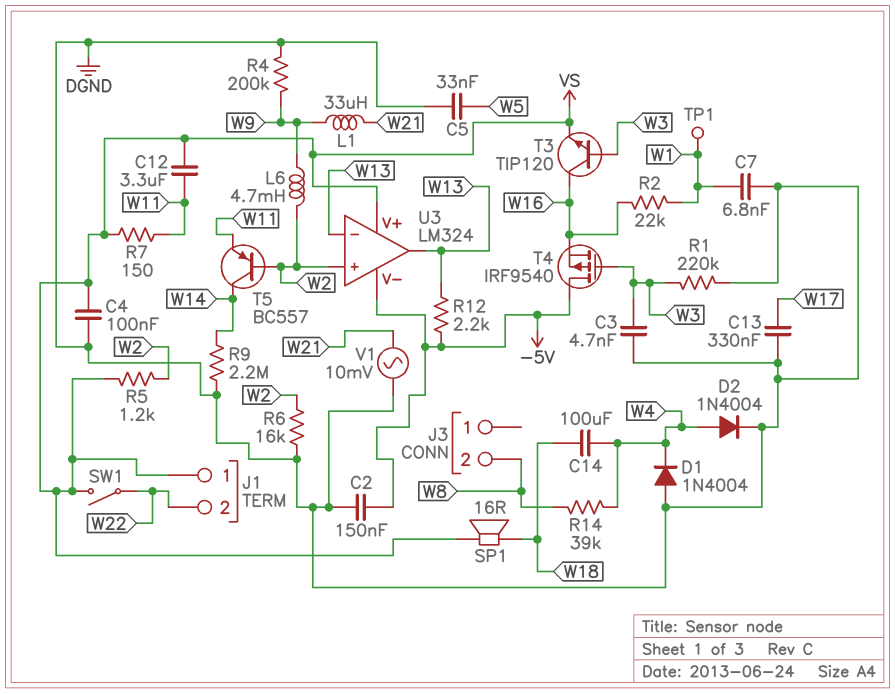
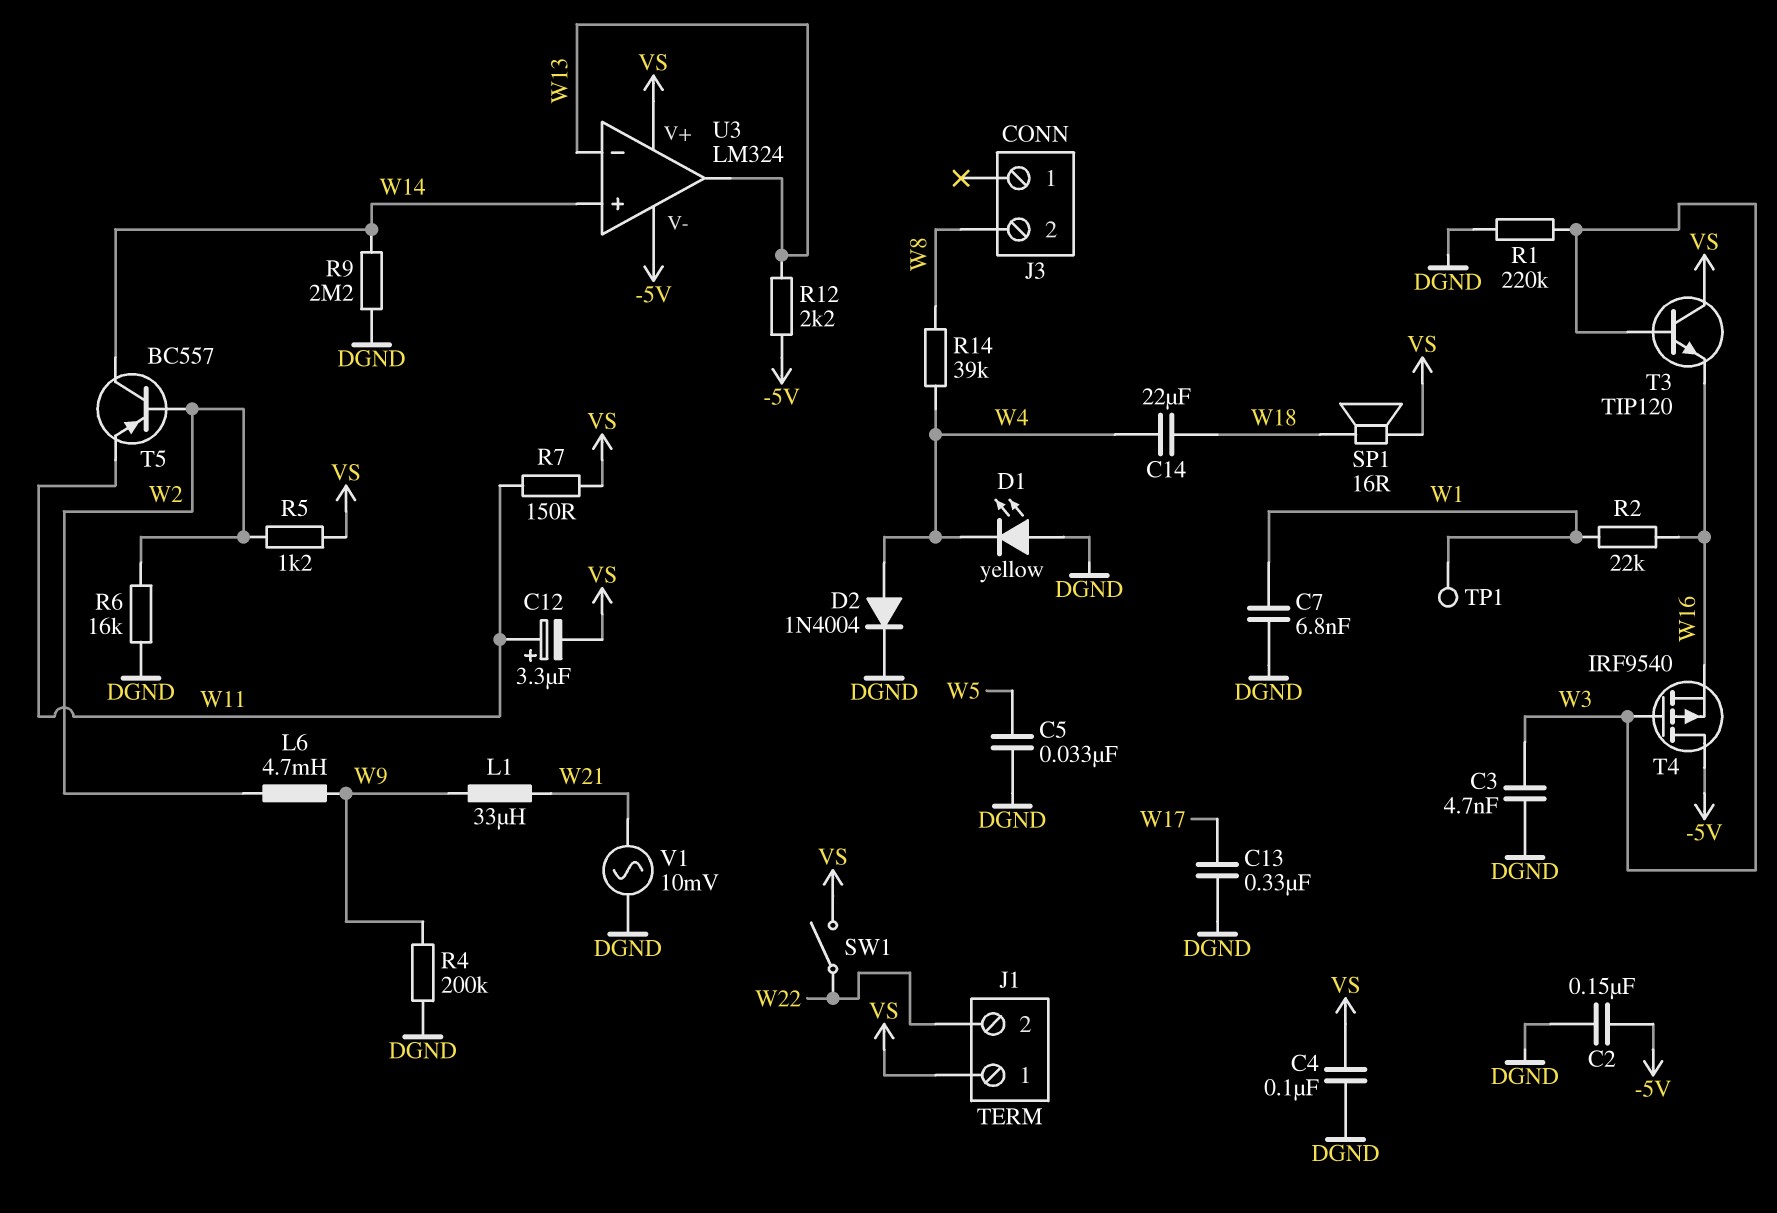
C12: 3.3uF (VS, W11) -> 3.3uF (plus W11, minus VS)
C14: 100uF (W4, W18) -> 22uF (W4, W18)
D1: diode 1N4004 (A DGND, K W4) -> LED yellow (A DGND, K W4)
T3: NPN TIP120 (B W3, C W16, E VS) -> NPN TIP120 (B W3, C VS, E W16)
U3 pin in+: W2 -> W14

